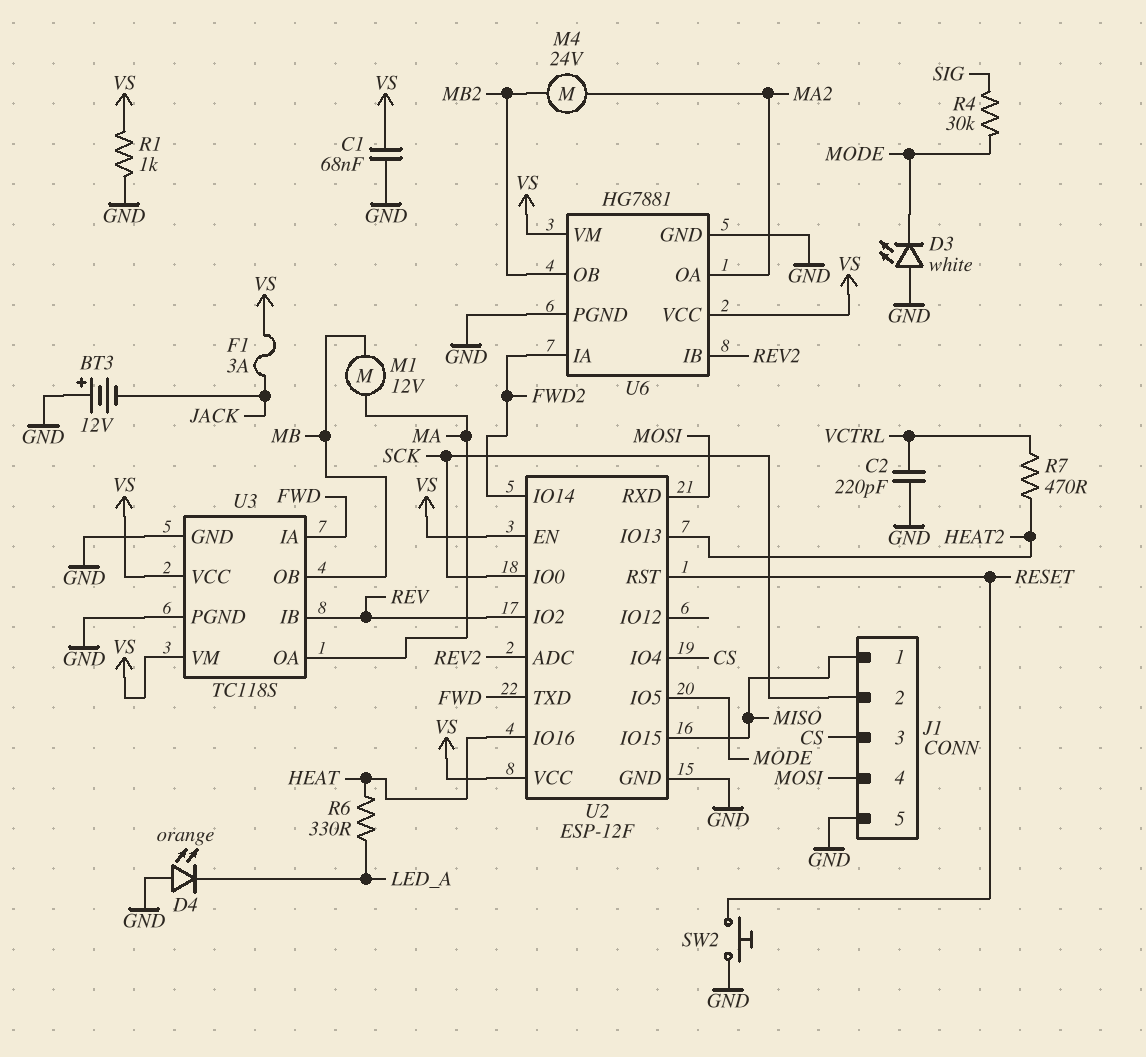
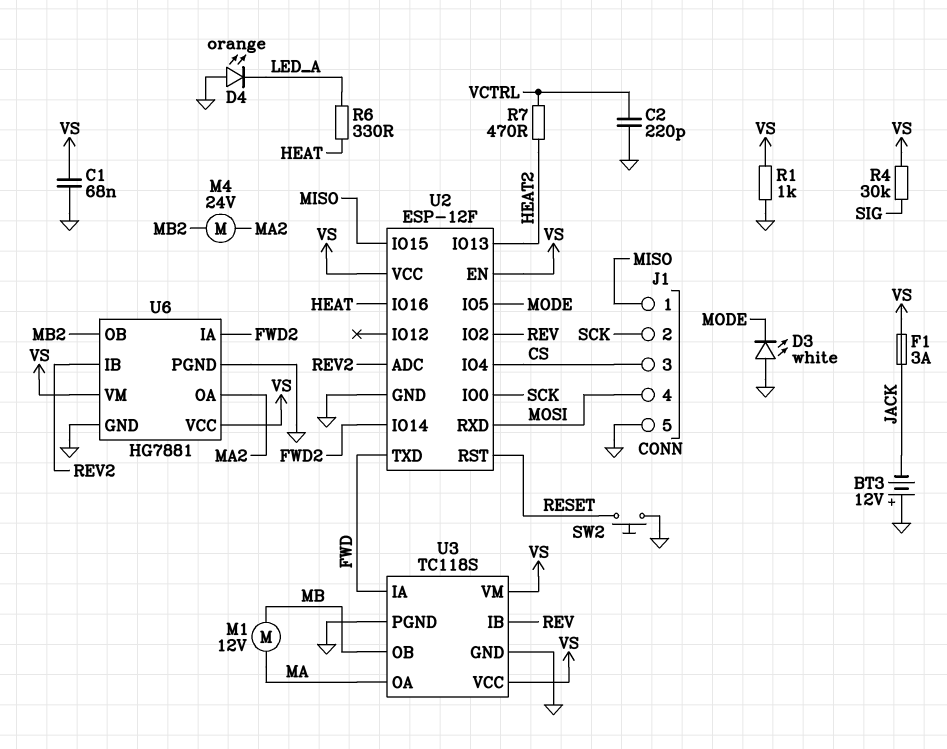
R4: 30k (MODE, SIG) -> 30k (SIG, VS)

